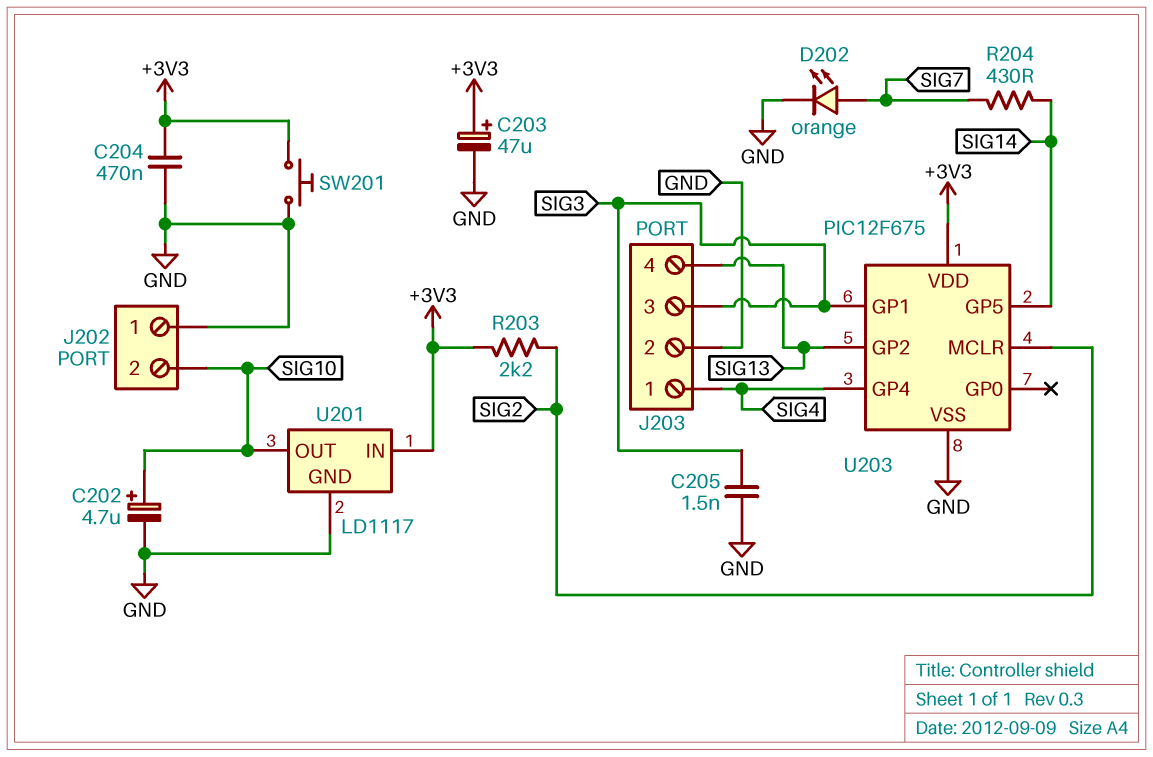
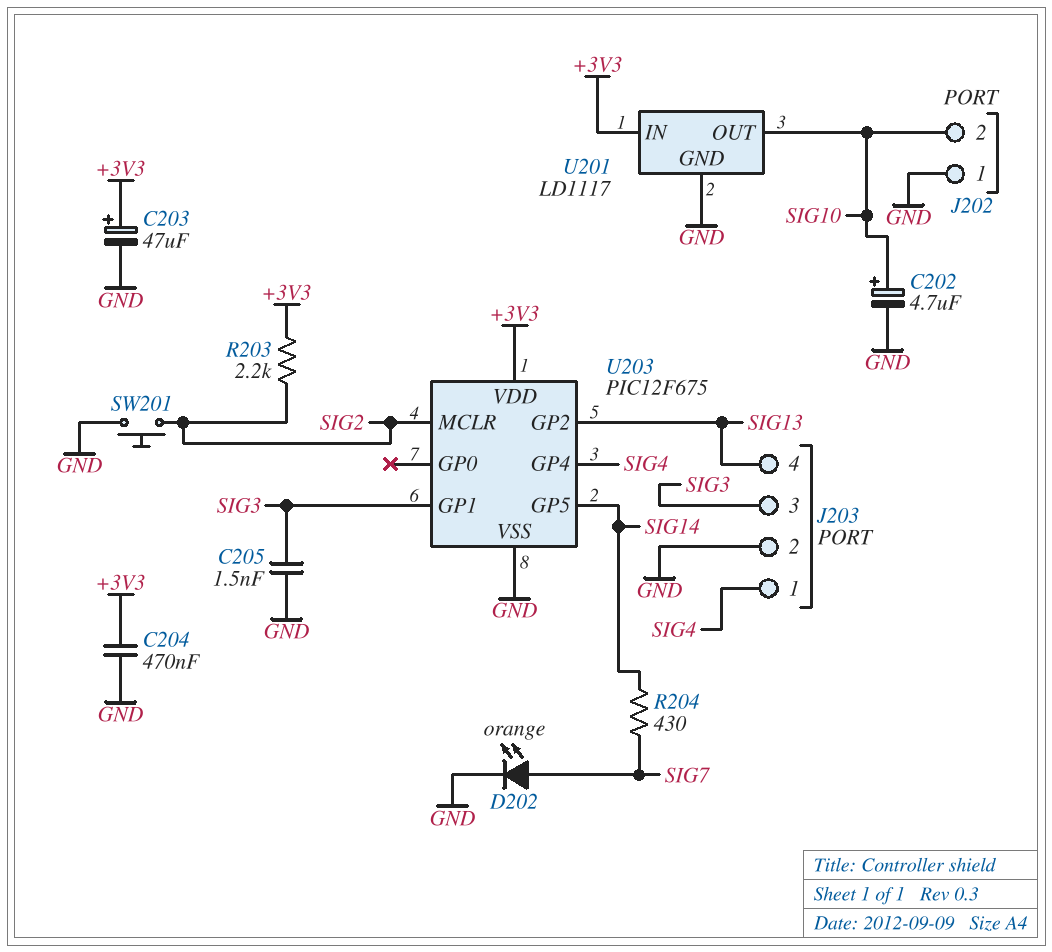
SW201: button (+3V3, GND) -> button (GND, SIG2)

